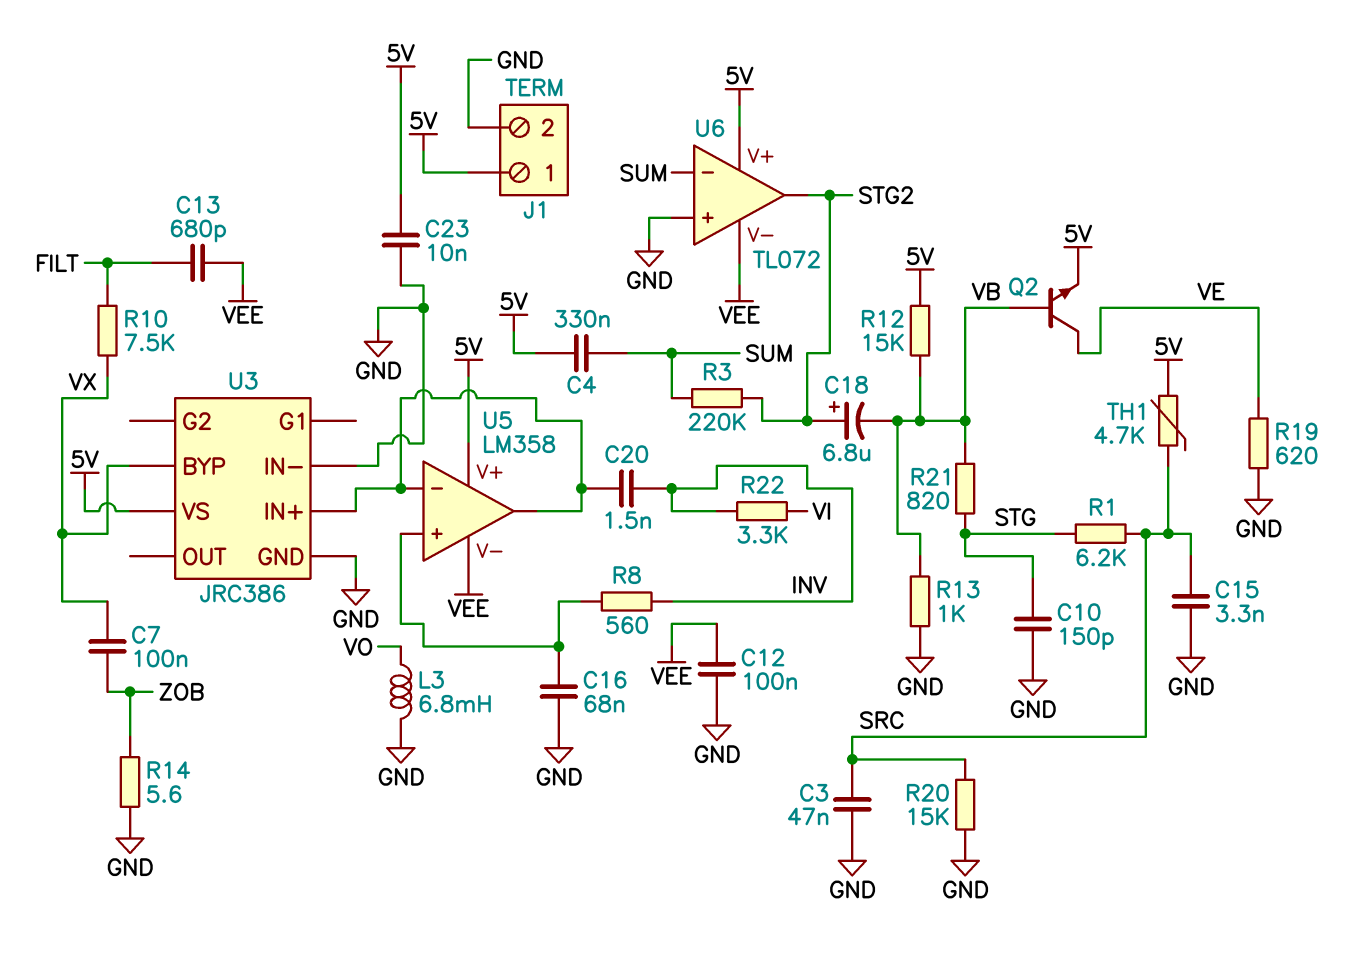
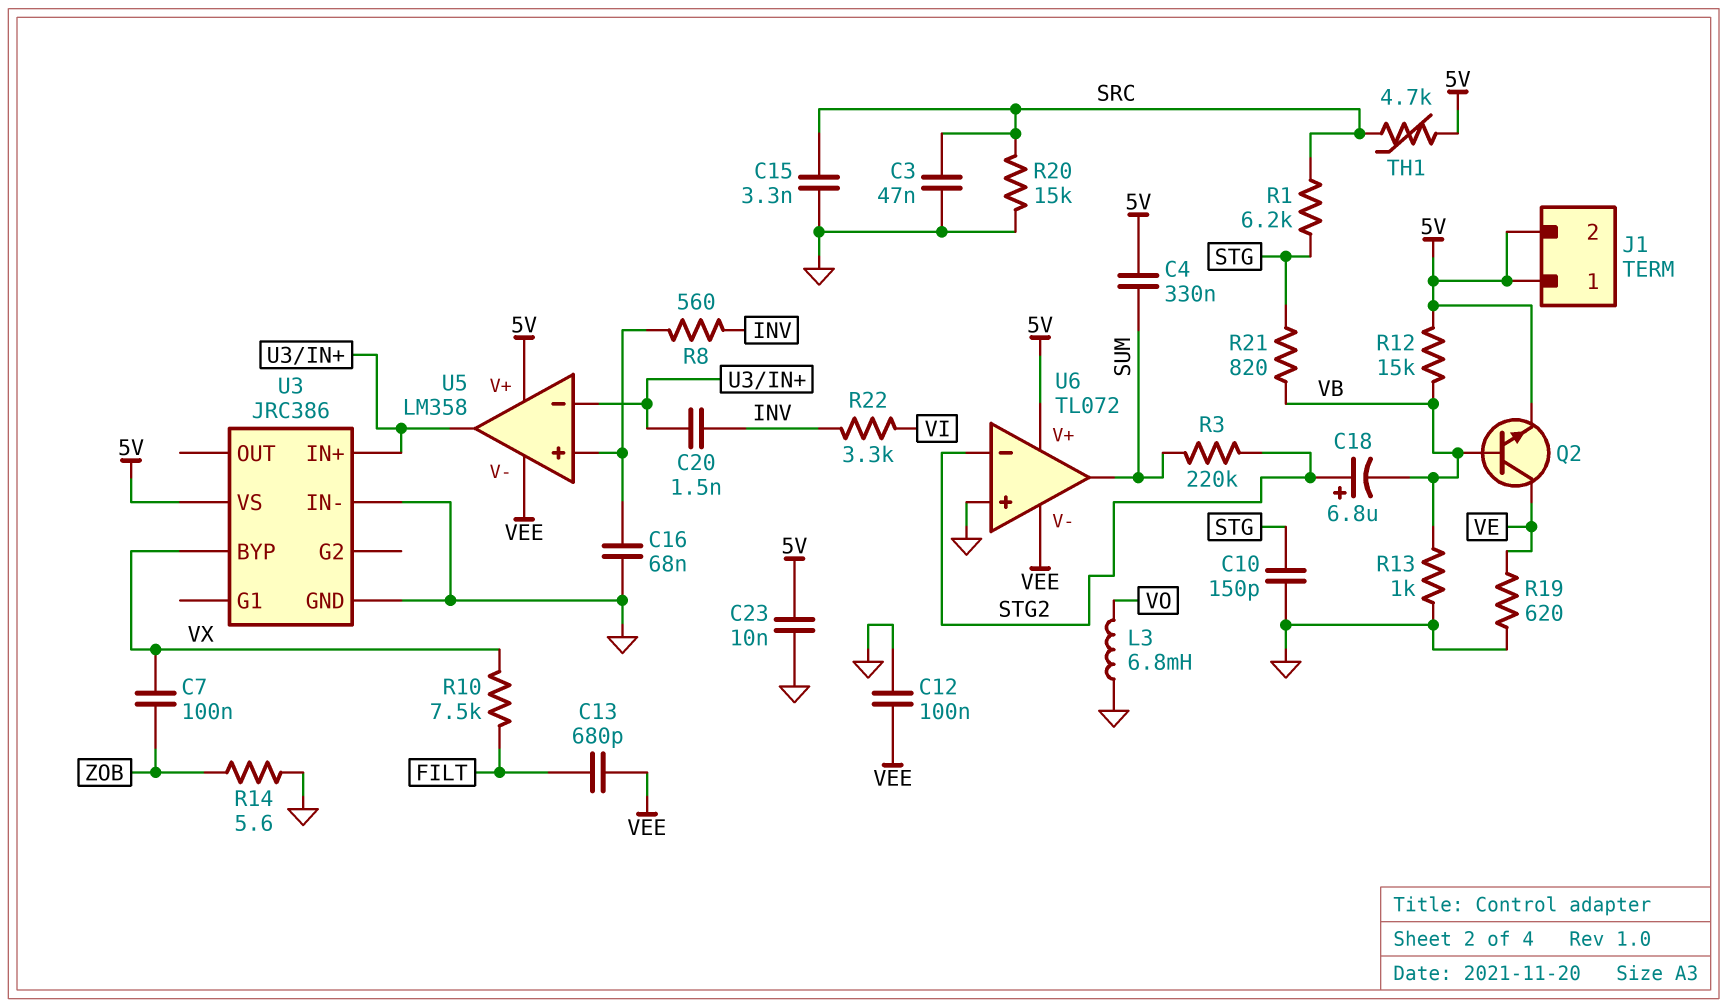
J1 pin 2: GND -> 5V
U6 pin in-: SUM -> STG2
U6 pin out: STG2 -> SUM

